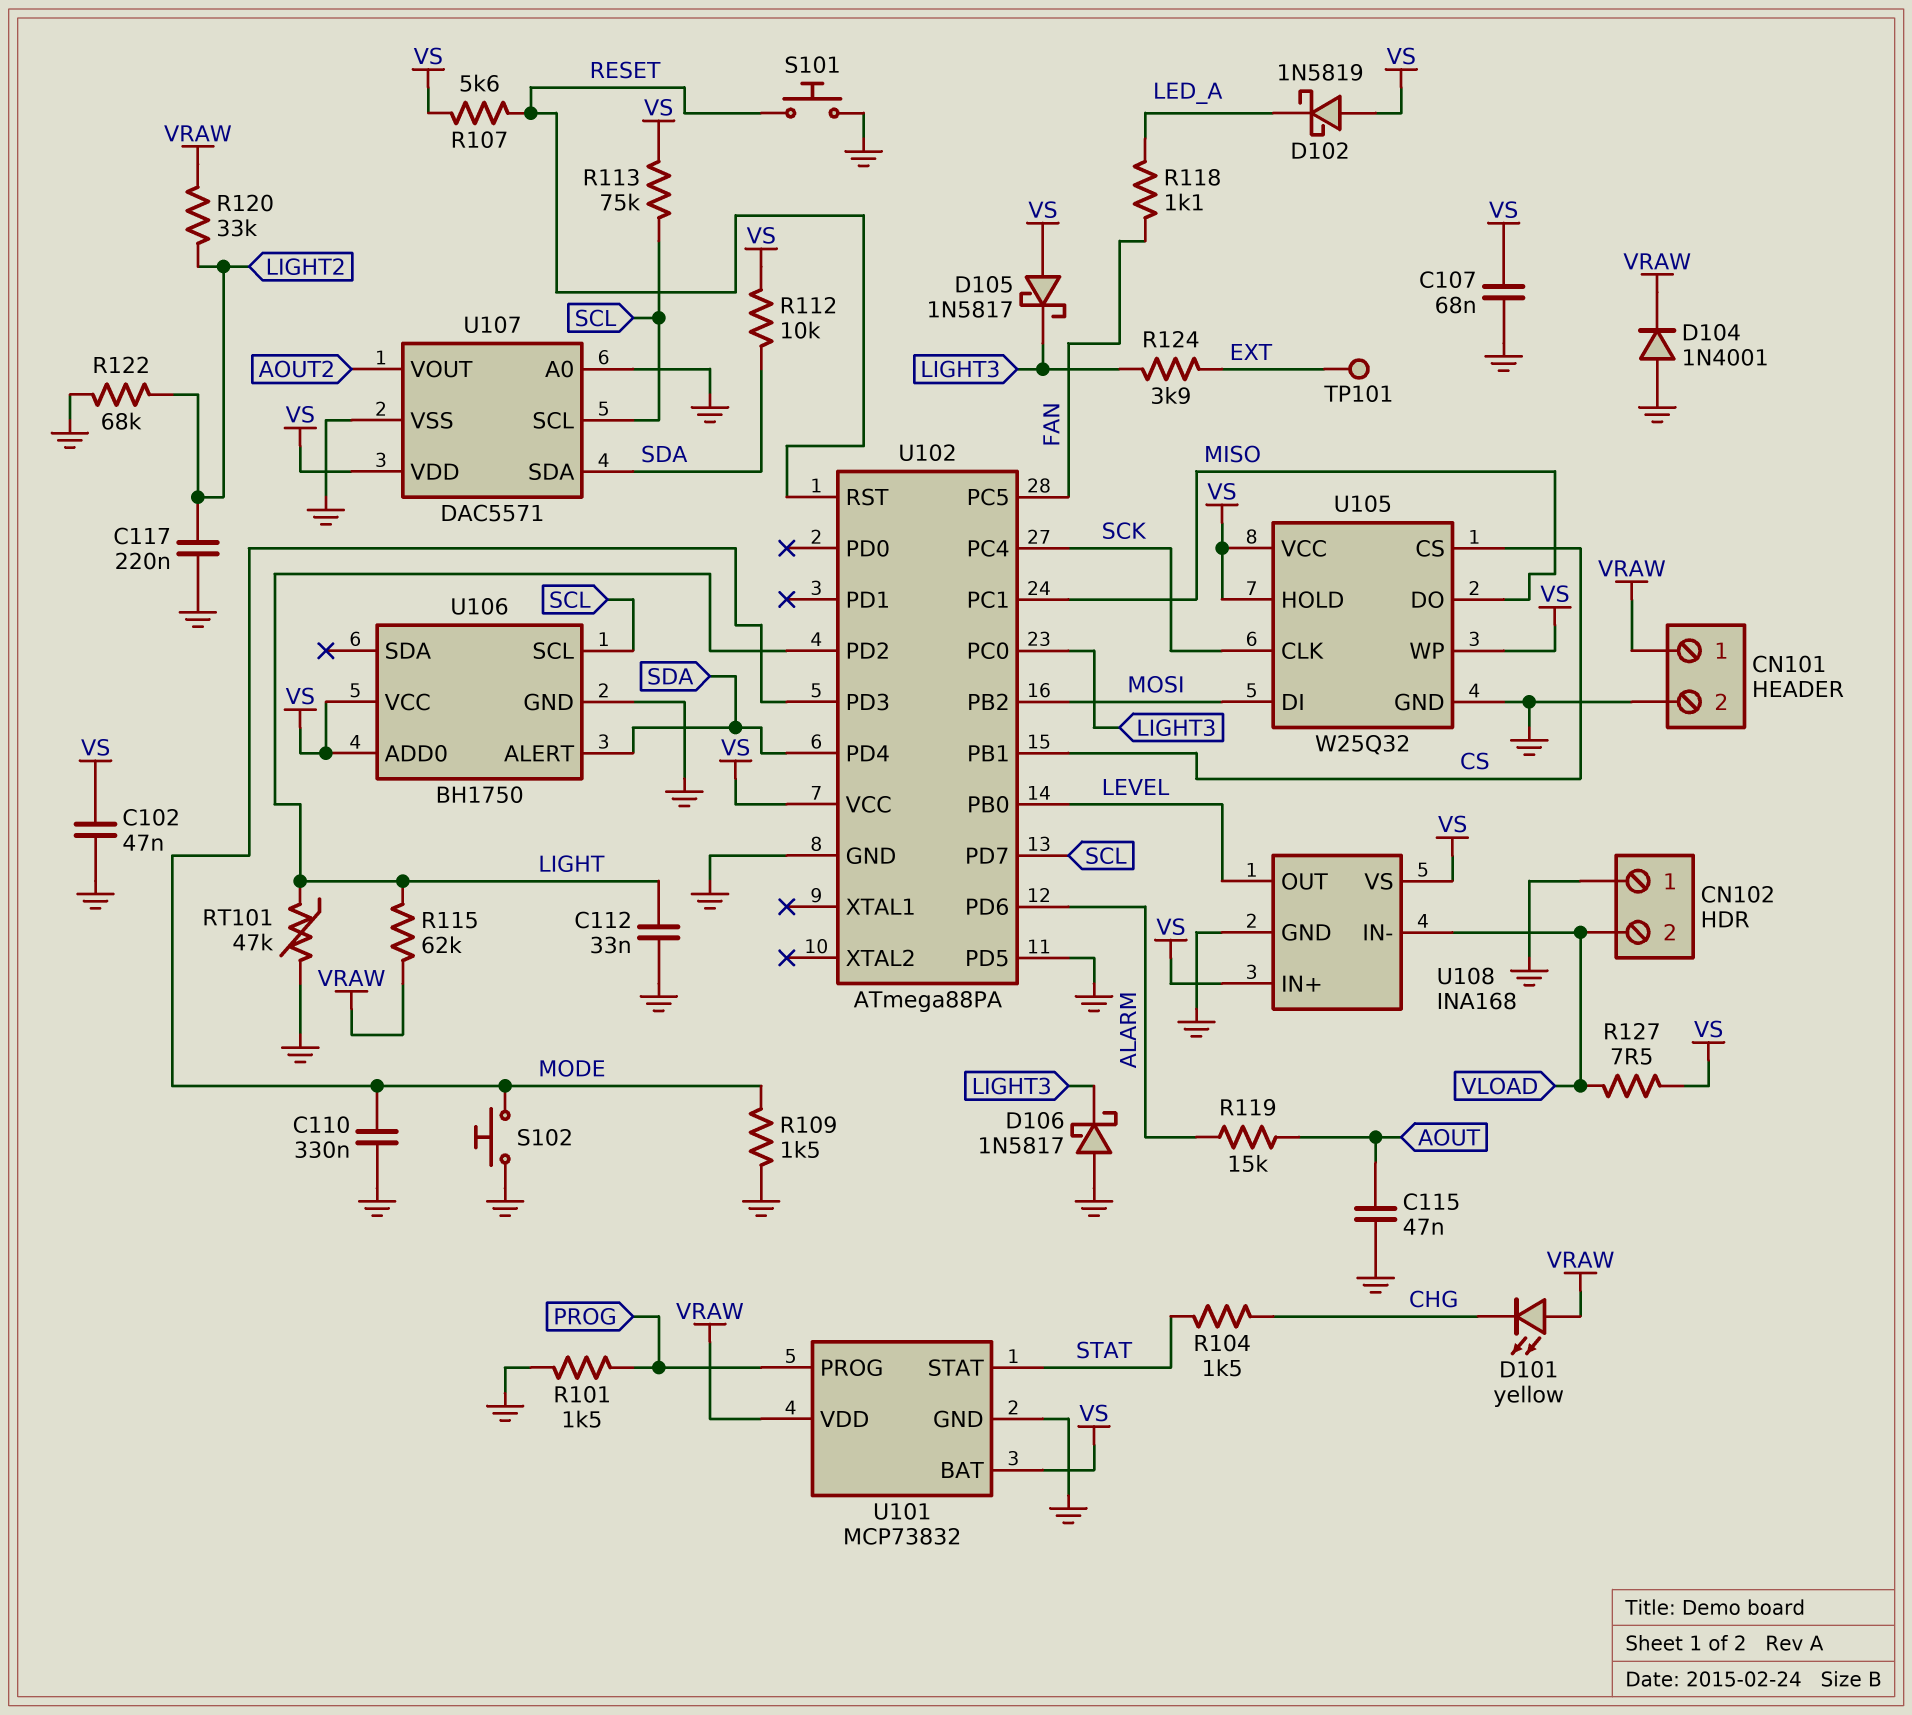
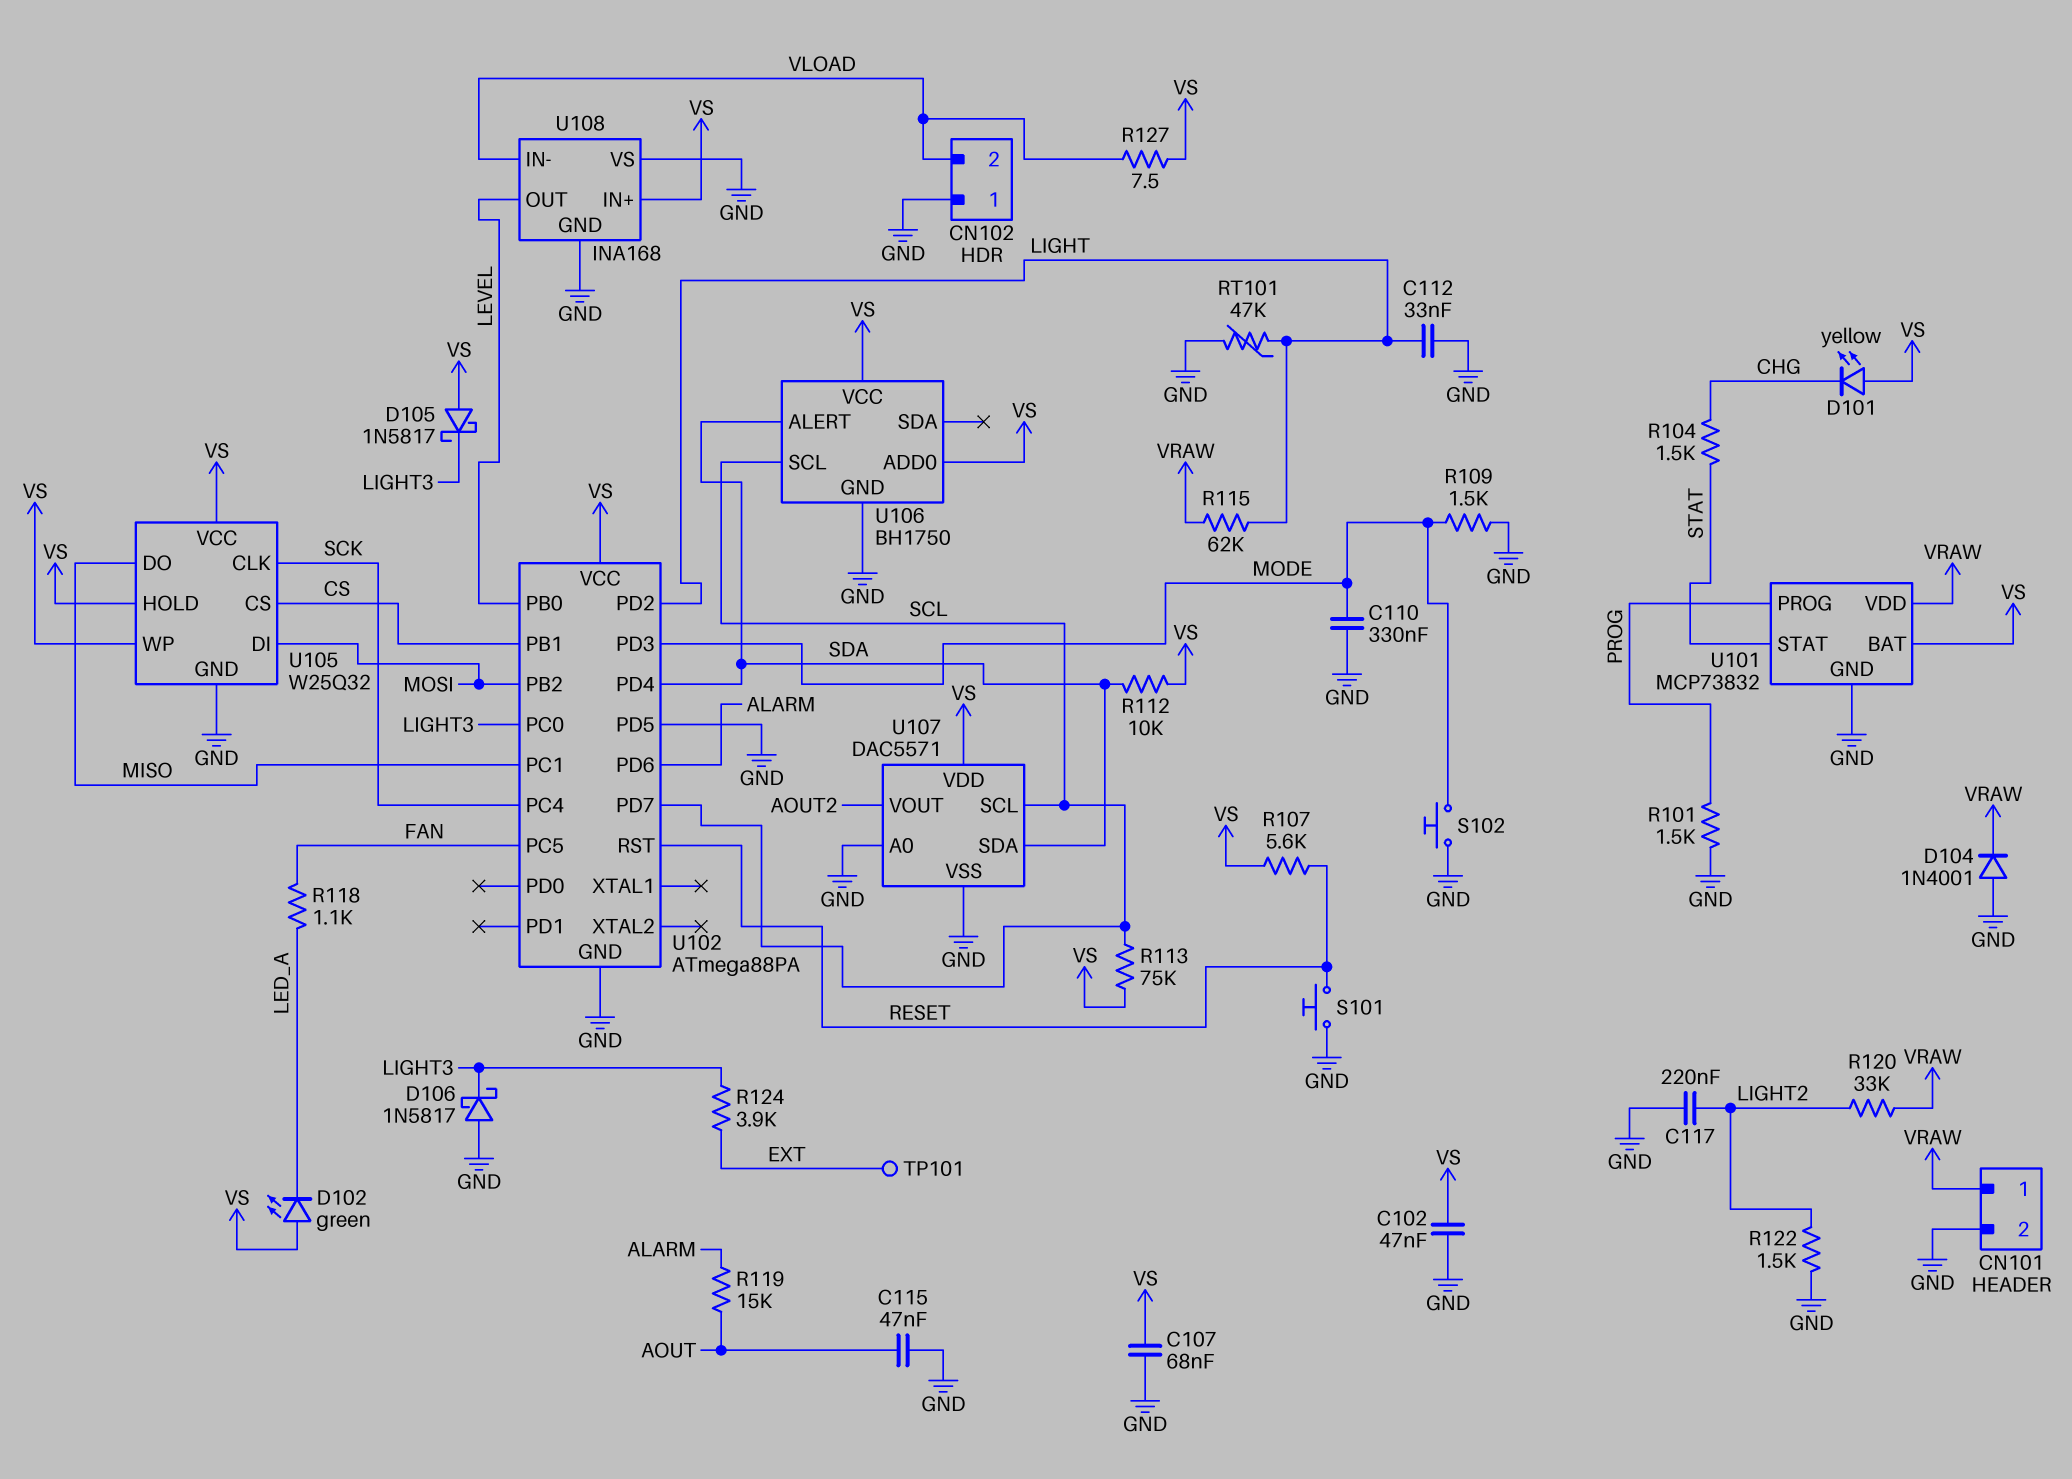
D101: LED yellow (A VRAW, K CHG) -> LED yellow (A VS, K CHG)
D102: schottky 1N5819 (A VS, K LED_A) -> LED green (A VS, K LED_A)
R122: 68k (GND, LIGHT2) -> 1.5k (GND, LIGHT2)
U108 pin VS: VS -> GND

